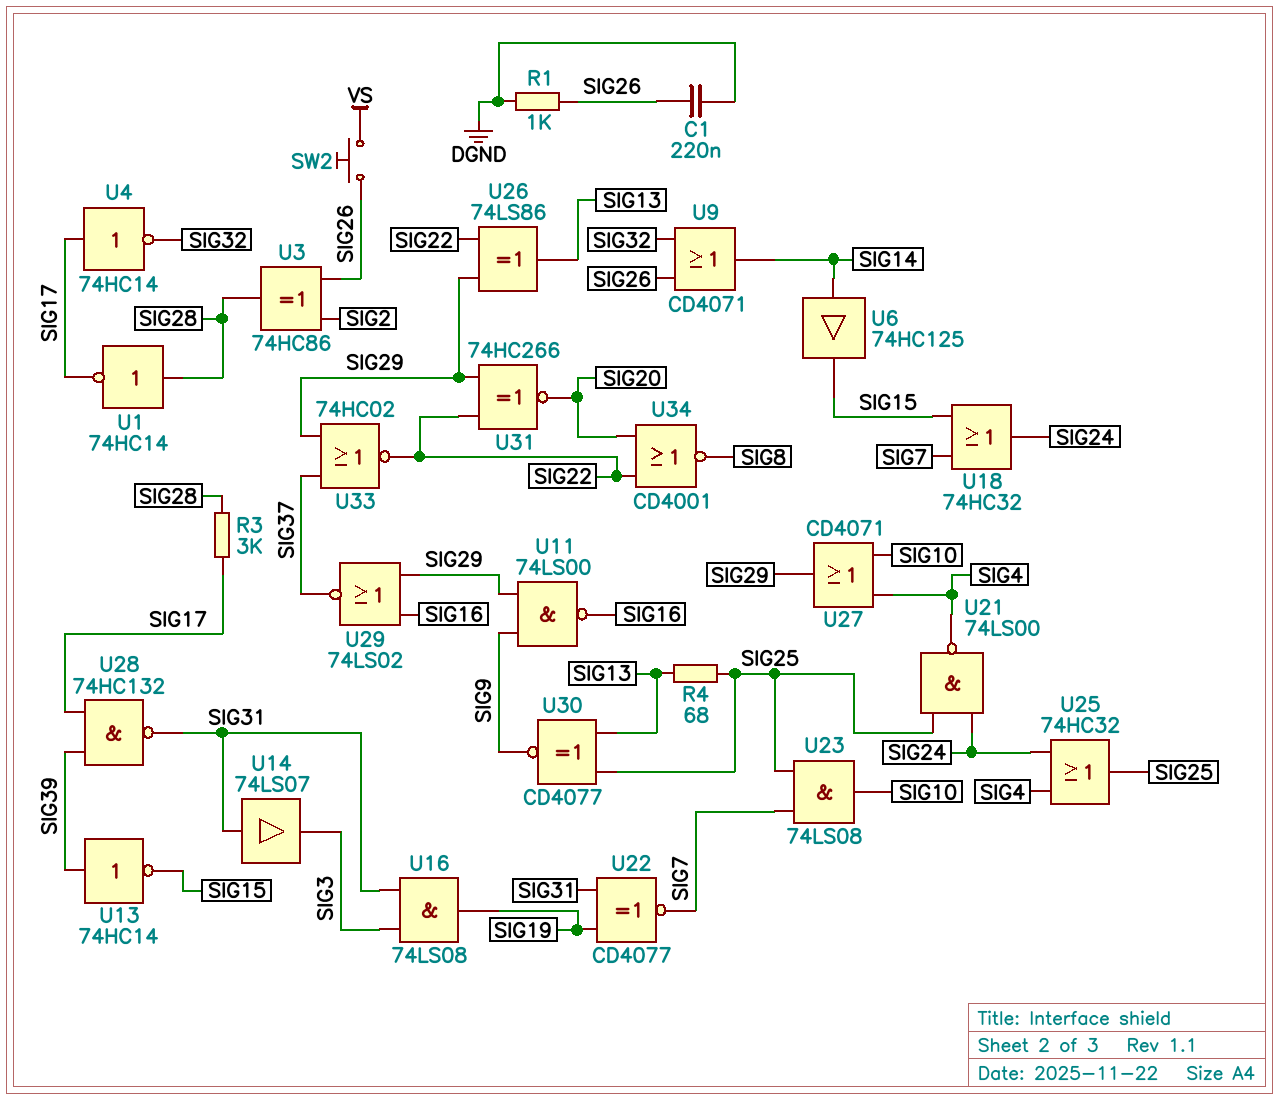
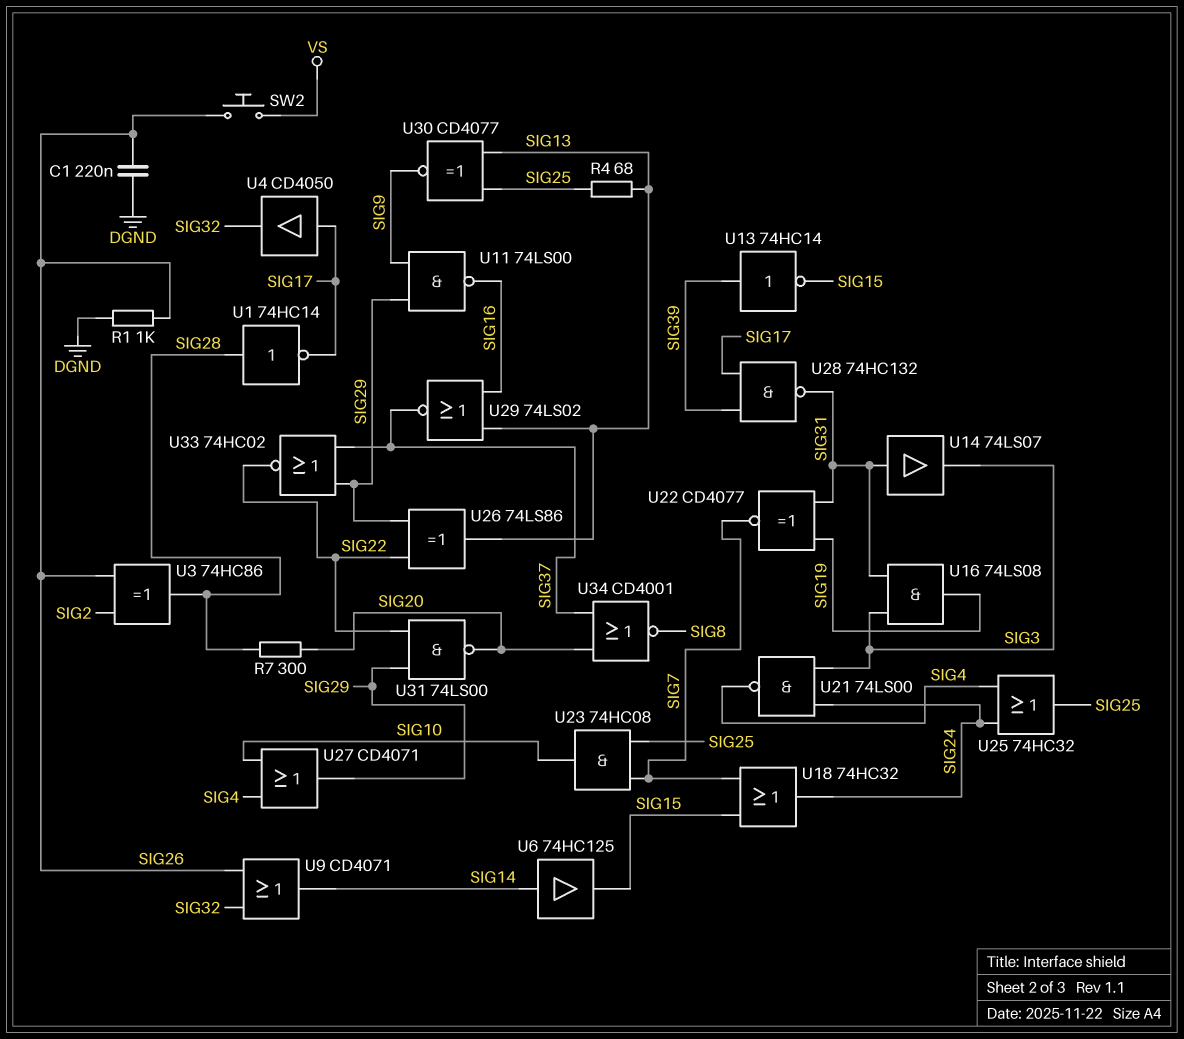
R3: 3k (SIG17, SIG28) -> none
R7: none -> 300 (SIG20, SIG28)
U4: NOT 74HC14 (in SIG17, out SIG32) -> buffer CD4050 (in SIG17, out SIG32)
U21: NAND 74LS00 (in SIG24, in SIG25, out SIG4) -> NAND 74LS00 (in SIG3, in SIG24, out SIG4)
U23: AND 74LS08 (in SIG7, in SIG25, out SIG10) -> AND 74HC08 (in SIG7, in SIG25, out SIG10)
U29: NOR 74LS02 (in SIG16, in SIG29, out SIG37) -> NOR 74LS02 (in SIG13, in SIG16, out SIG37)
U31: XNOR 74HC266 (in SIG22, in SIG29, out SIG20) -> NAND 74LS00 (in SIG22, in SIG29, out SIG20)
U34: NOR CD4001 (in SIG20, in SIG22, out SIG8) -> NOR CD4001 (in SIG20, in SIG37, out SIG8)

